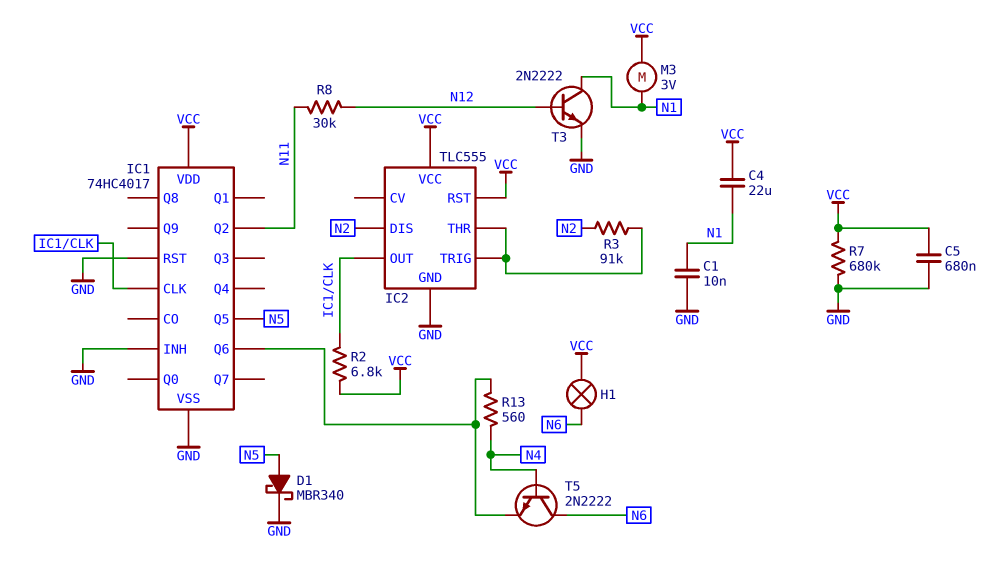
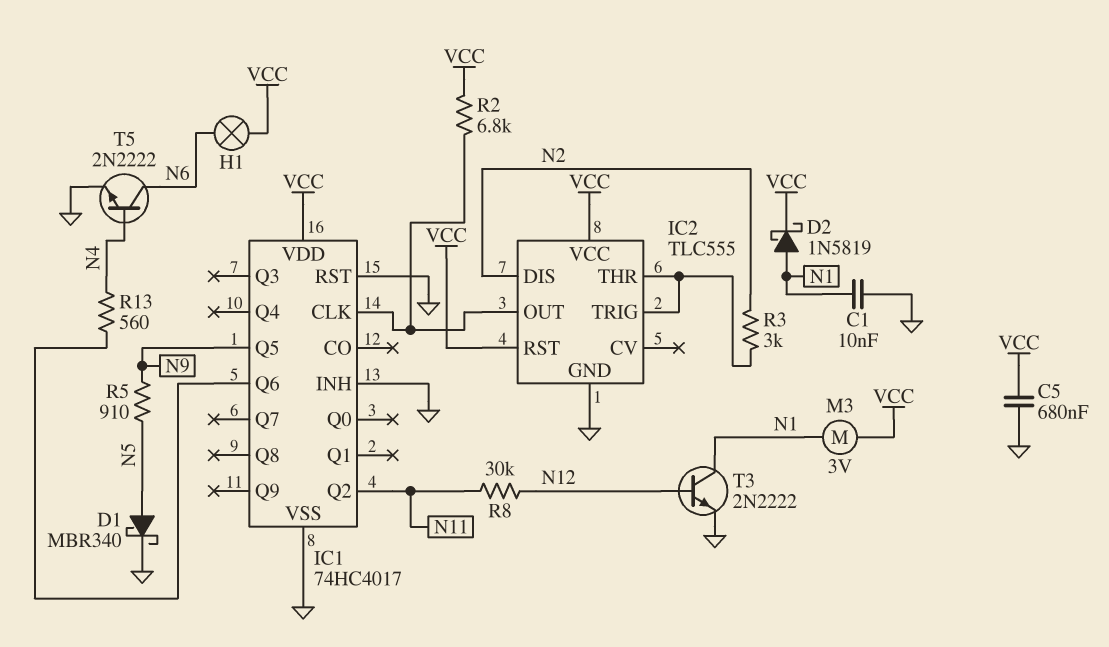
C4: 22uF (N1, VCC) -> none
D2: none -> schottky 1N5819 (A N1, K VCC)
IC1 pin Q5: N5 -> N9
R3: 91k (IC2/THR, N2) -> 3k (IC2/THR, N2)
R5: none -> 910 (N5, N9)
R7: 680k (GND, VCC) -> none
T5: NPN 2N2222 (B N4, C N6, E IC1/Q6) -> NPN 2N2222 (B N4, C N6, E GND)

